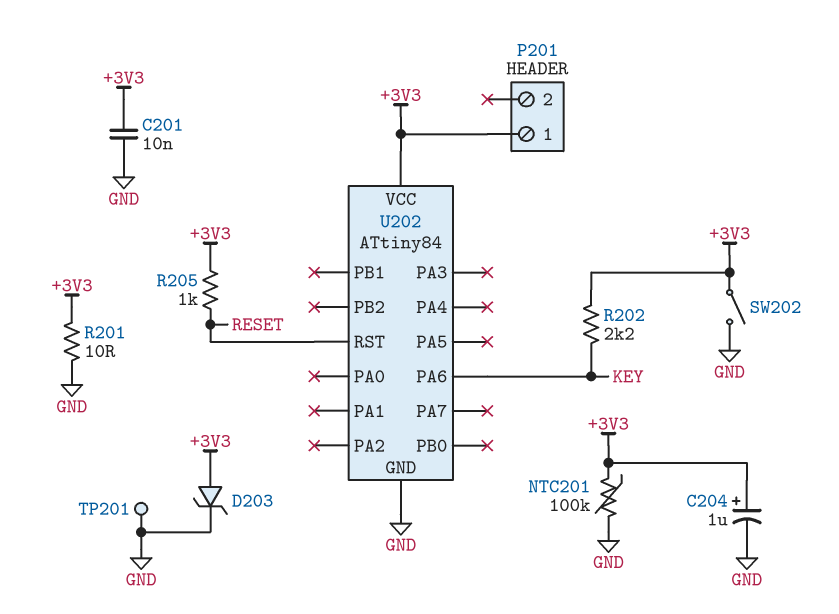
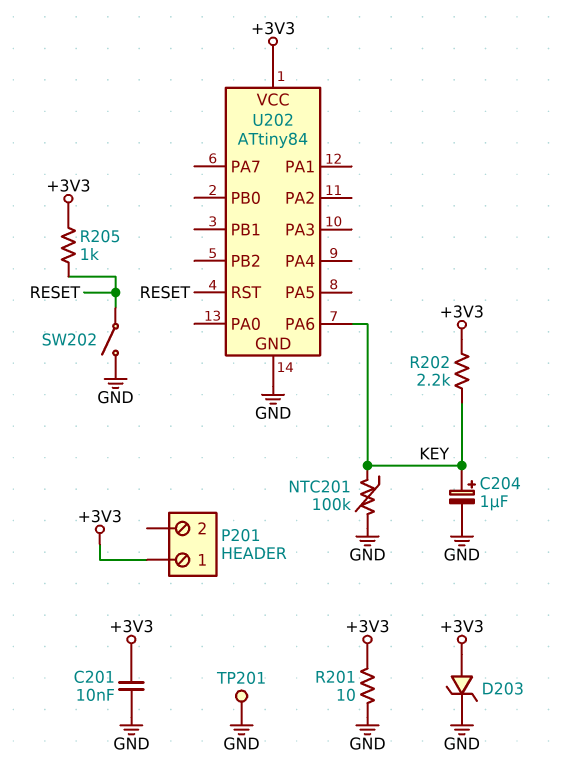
C204: 1uF (plus +3V3, minus GND) -> 1uF (plus KEY, minus GND)
NTC201: 100k (+3V3, GND) -> 100k (GND, KEY)
SW202: switch (+3V3, GND) -> switch (GND, RESET)

